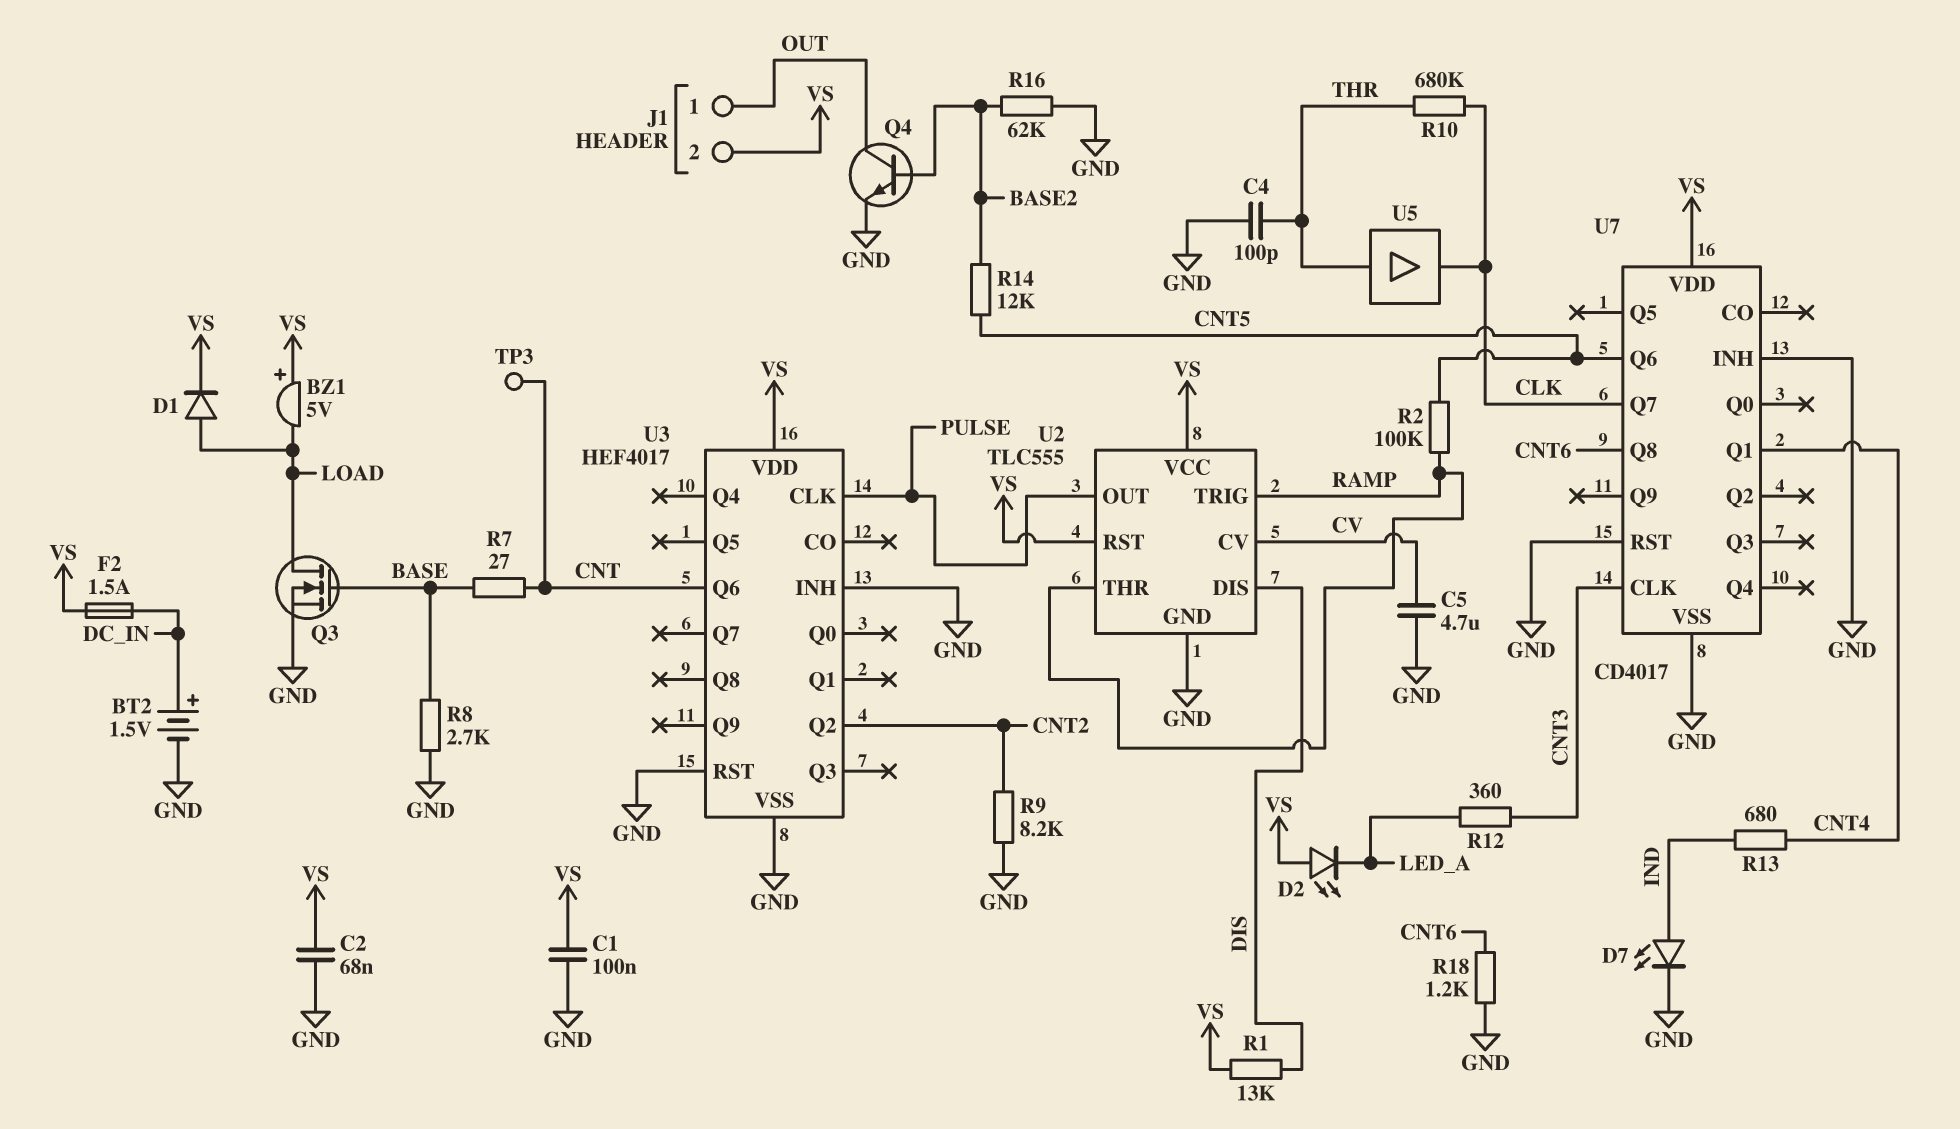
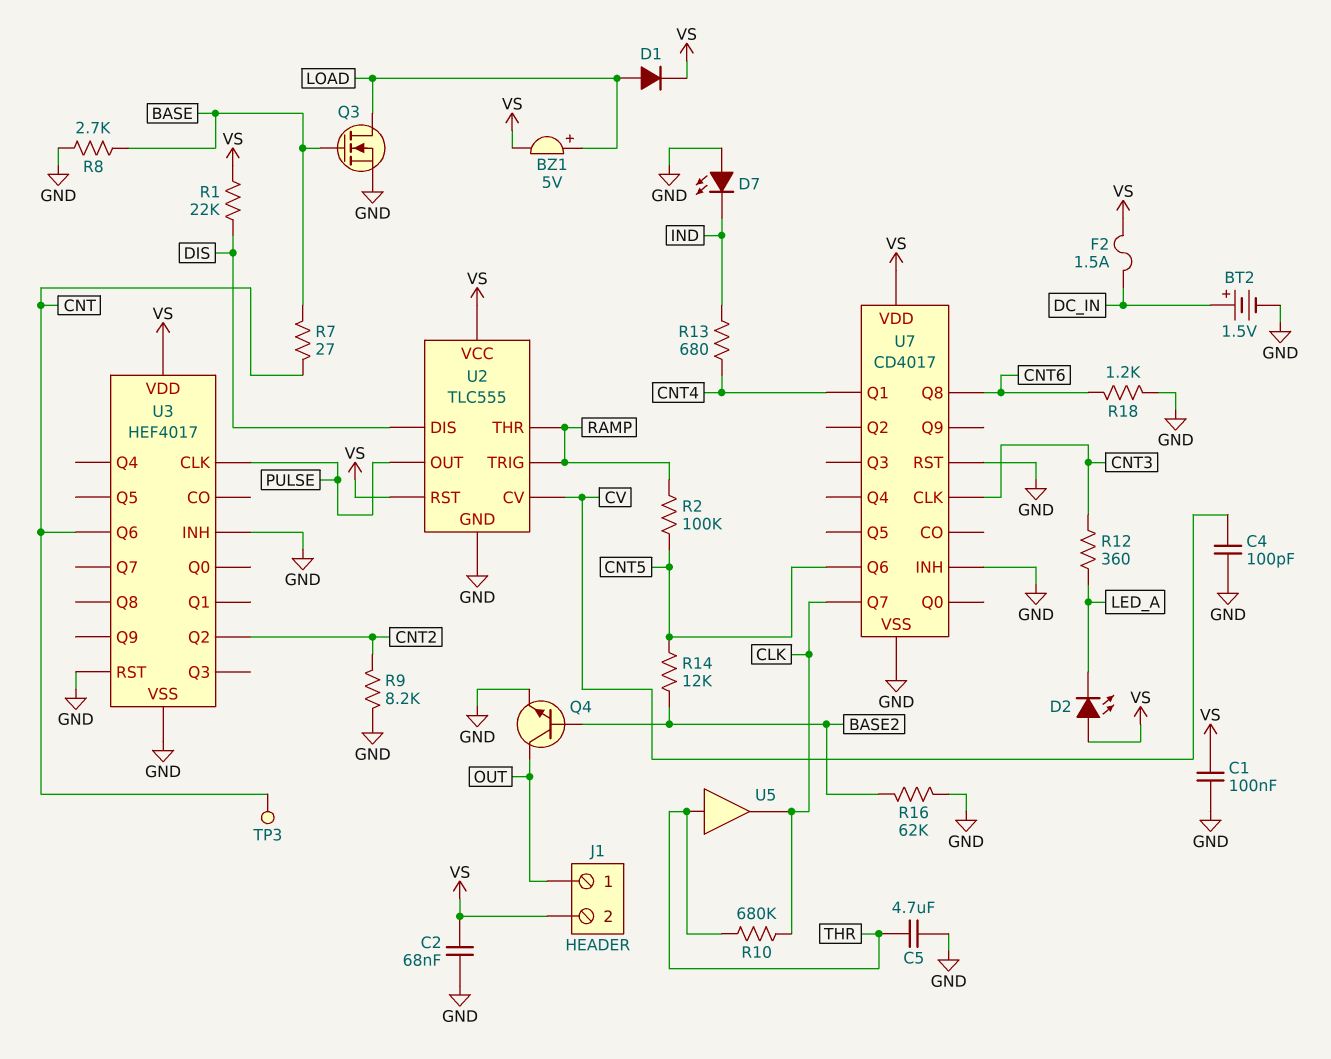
BZ1: buzzer 5V (plus VS, minus LOAD) -> buzzer 5V (plus LOAD, minus VS)
C4: 100pF (GND, THR) -> 100pF (CV, GND)
C5: 4.7uF (CV, GND) -> 4.7uF (GND, THR)
D7: LED (A IND, K GND) -> LED (A GND, K IND)
R1: 13k (DIS, VS) -> 22k (DIS, VS)

